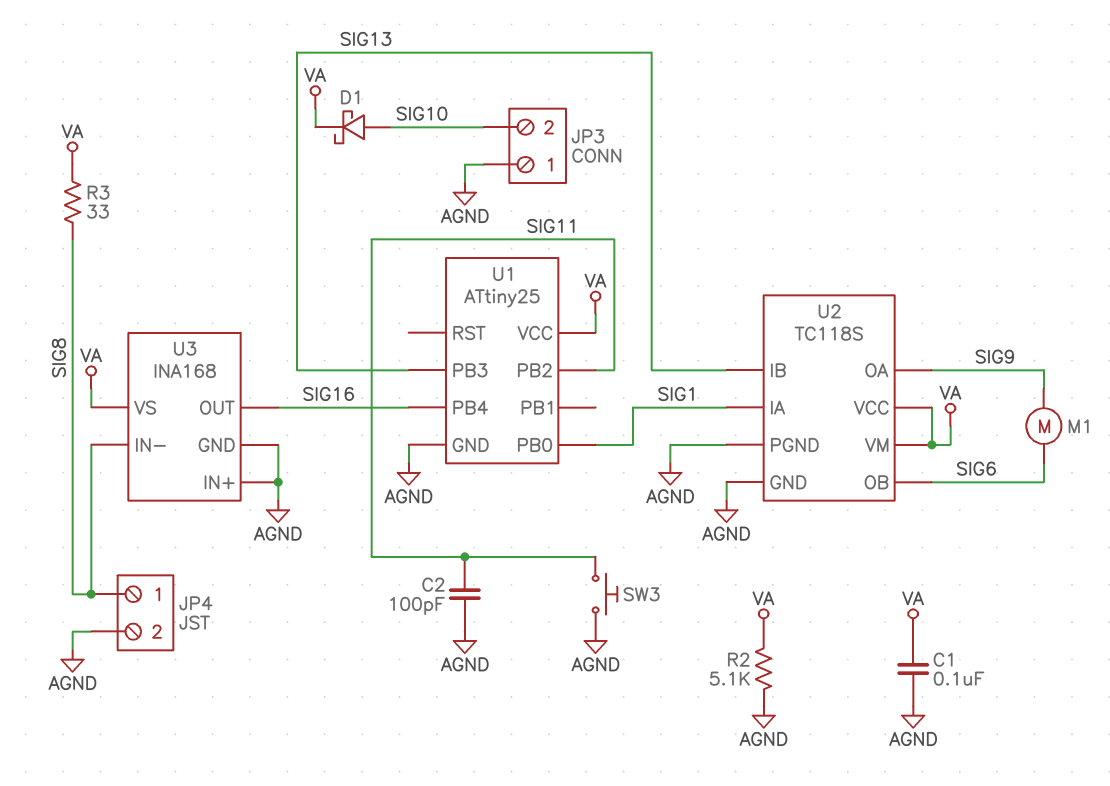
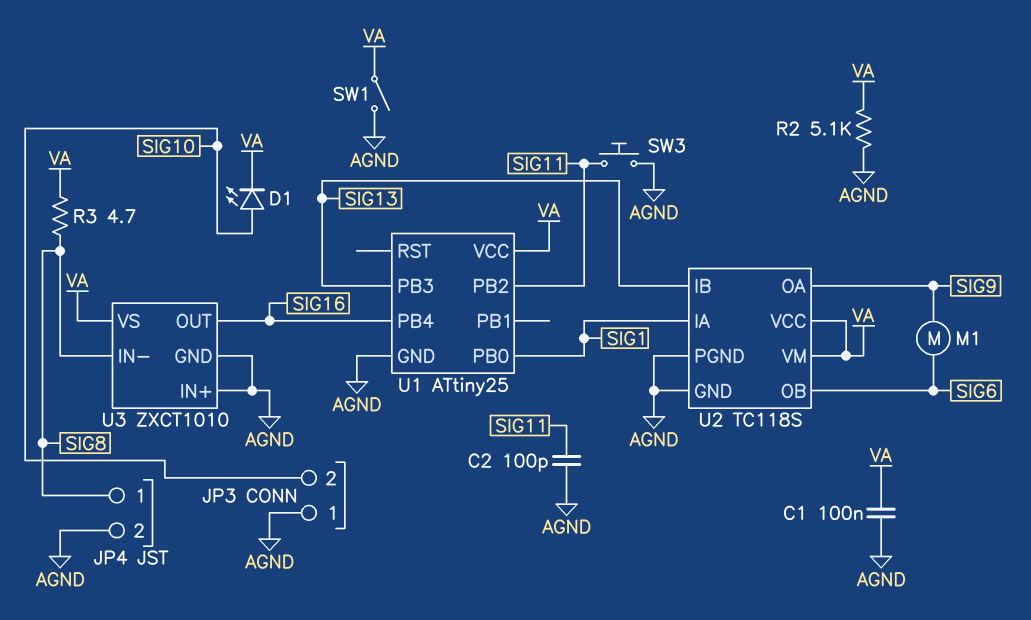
D1: schottky (A SIG10, K VA) -> LED (A SIG10, K VA)
R3: 33 (SIG8, VA) -> 4.7 (SIG8, VA)
SW1: none -> switch (AGND, VA)
U3: INA168 -> ZXCT1010

